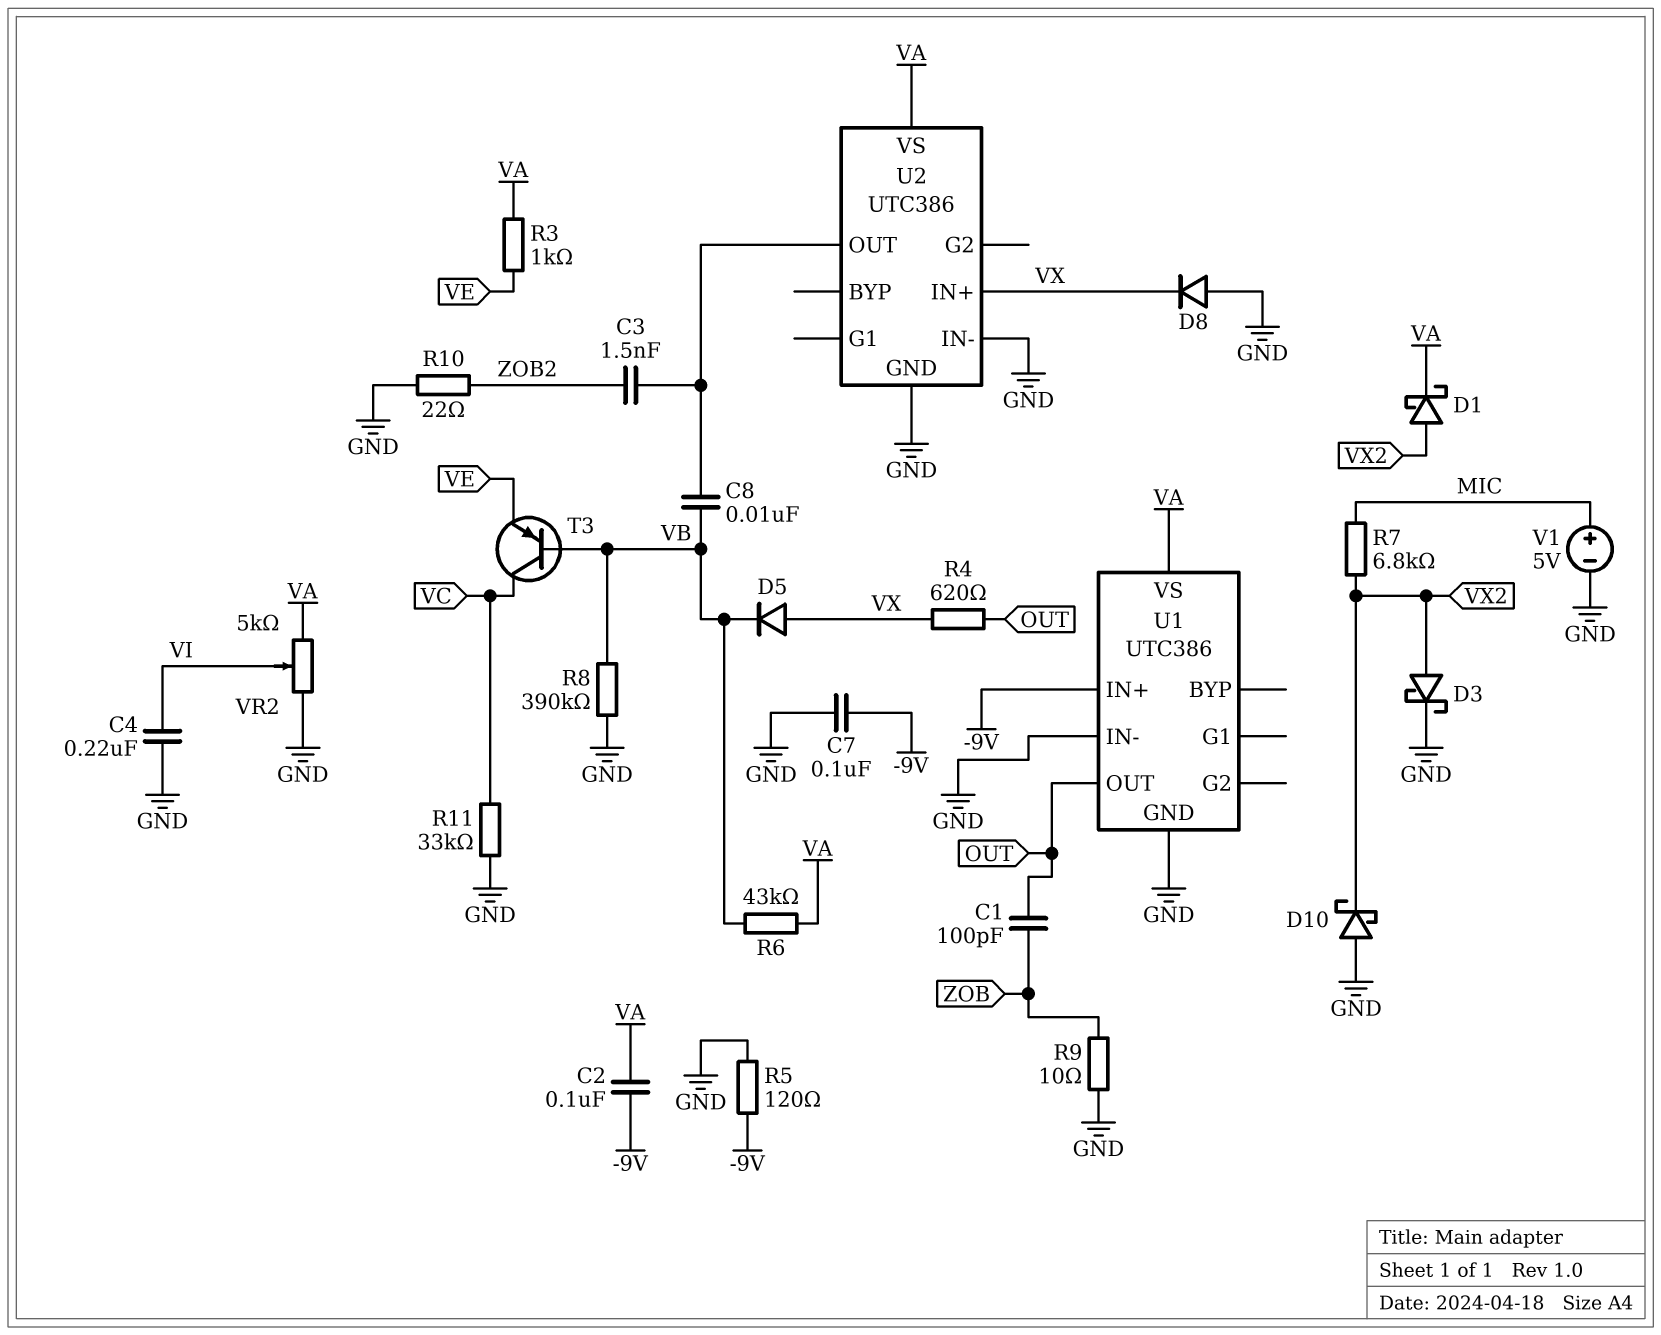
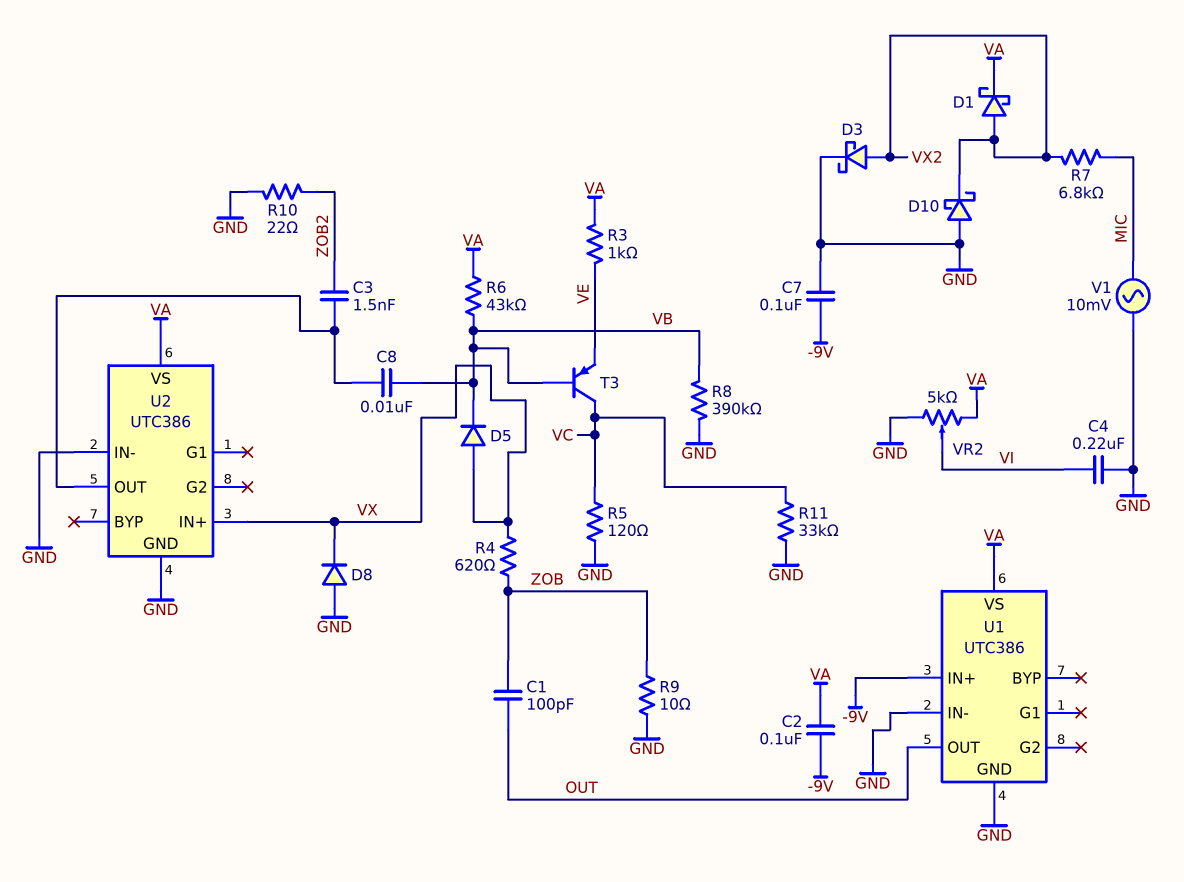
R4: 620 (OUT, VX) -> 620 (VX, ZOB)
R5: 120 (-9V, GND) -> 120 (GND, VC)
V1: 5V (plus MIC, minus GND) -> AC 10mV (GND, MIC)

